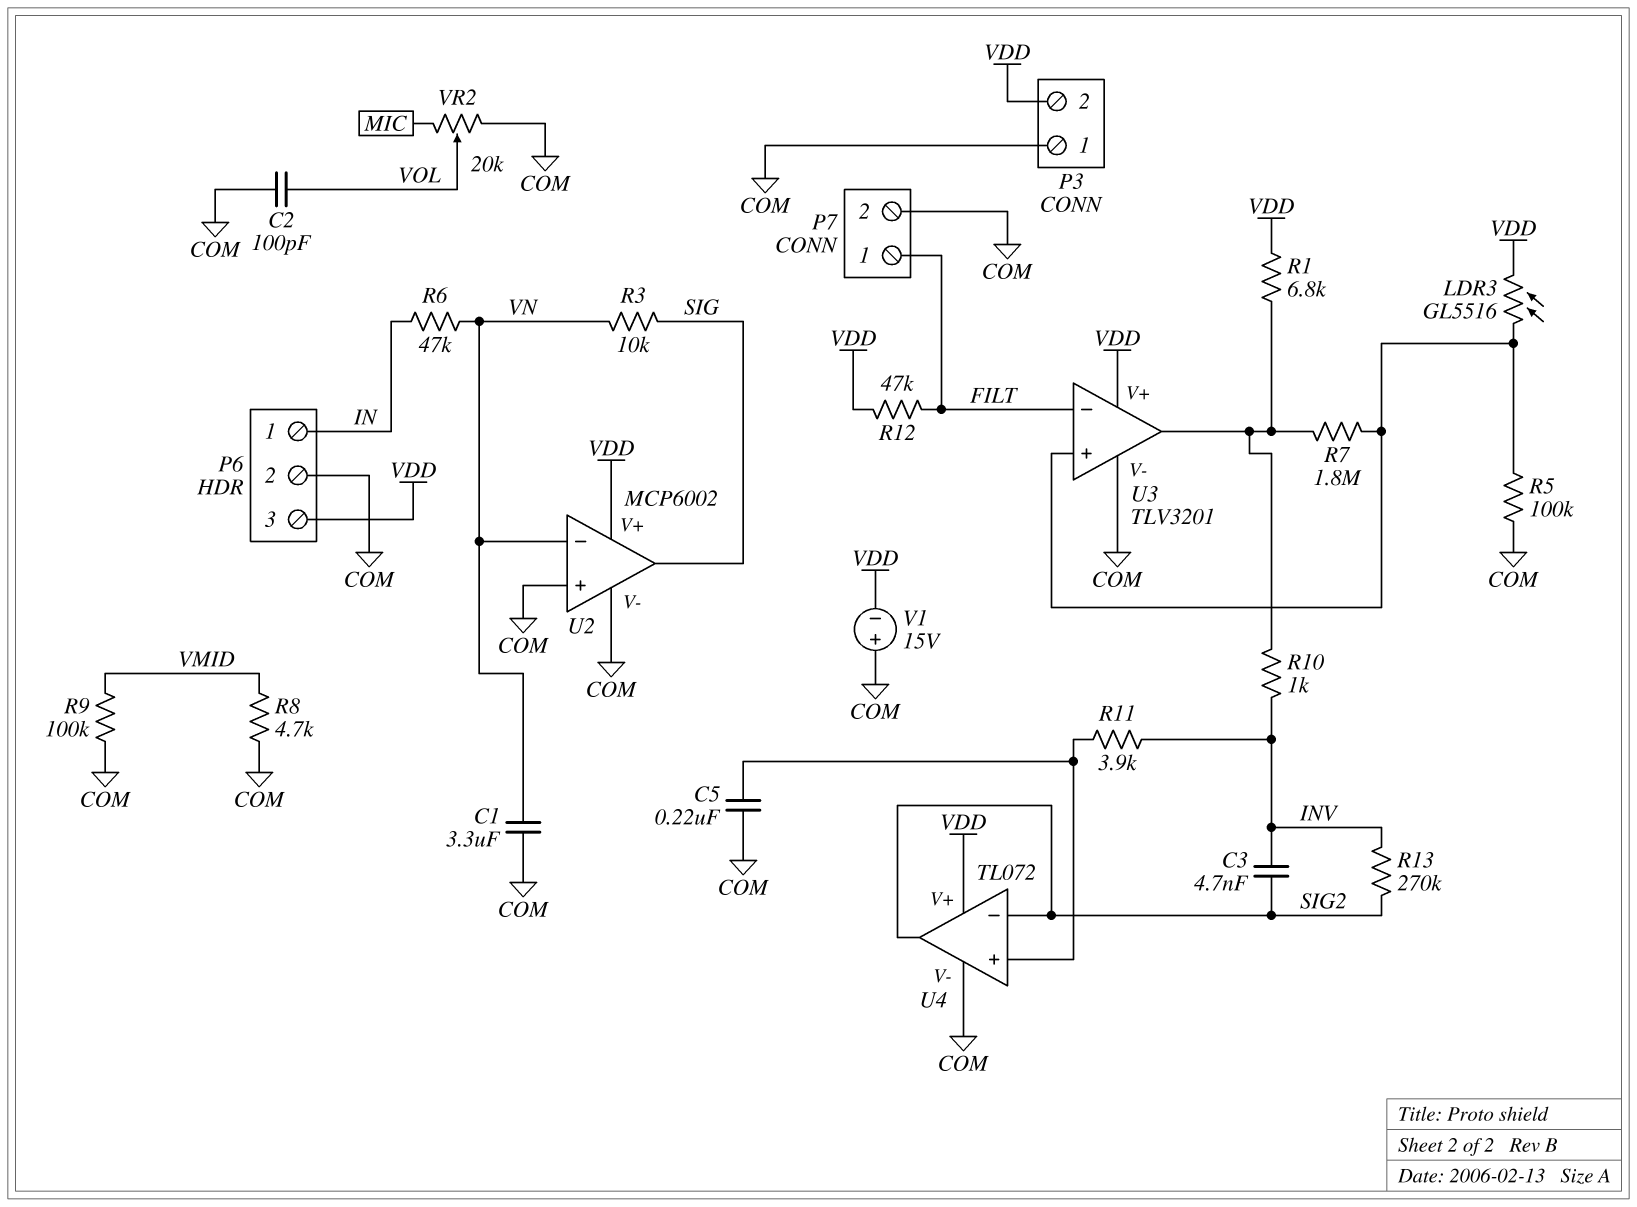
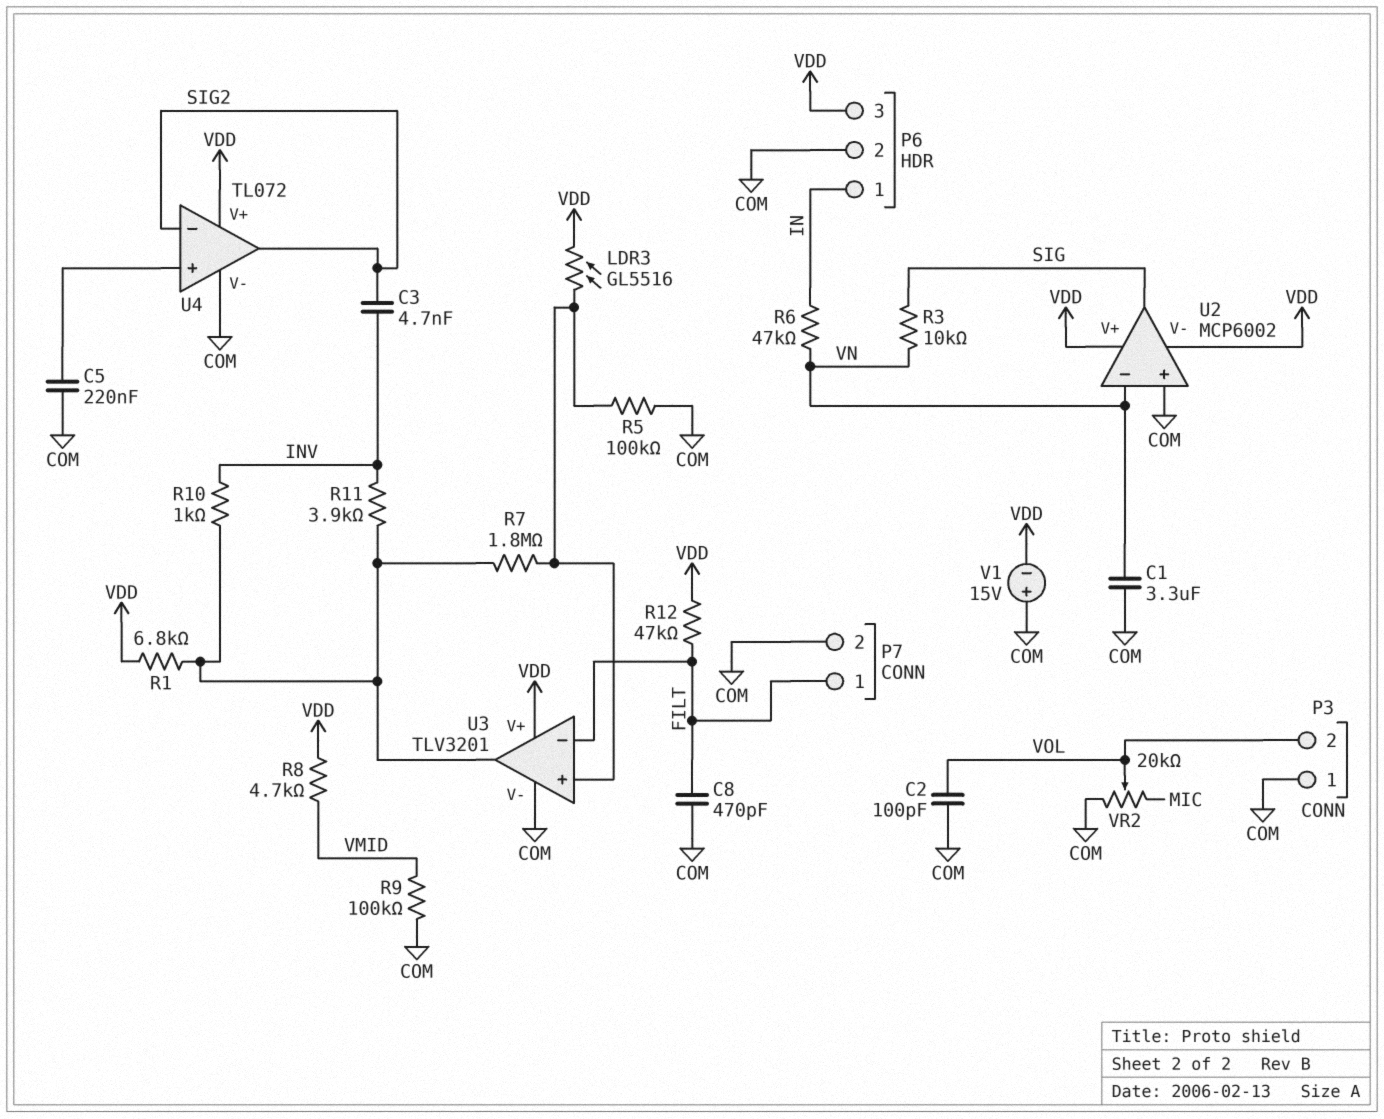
C8: none -> 470pF (COM, FILT)
P3 pin 2: VDD -> VOL
R8: 4.7k (COM, VMID) -> 4.7k (VDD, VMID)
R11: 3.9k (INV, U4/in+) -> 3.9k (INV, U3/out)
R13: 270k (INV, SIG2) -> none
U2 pin V-: COM -> VDD

